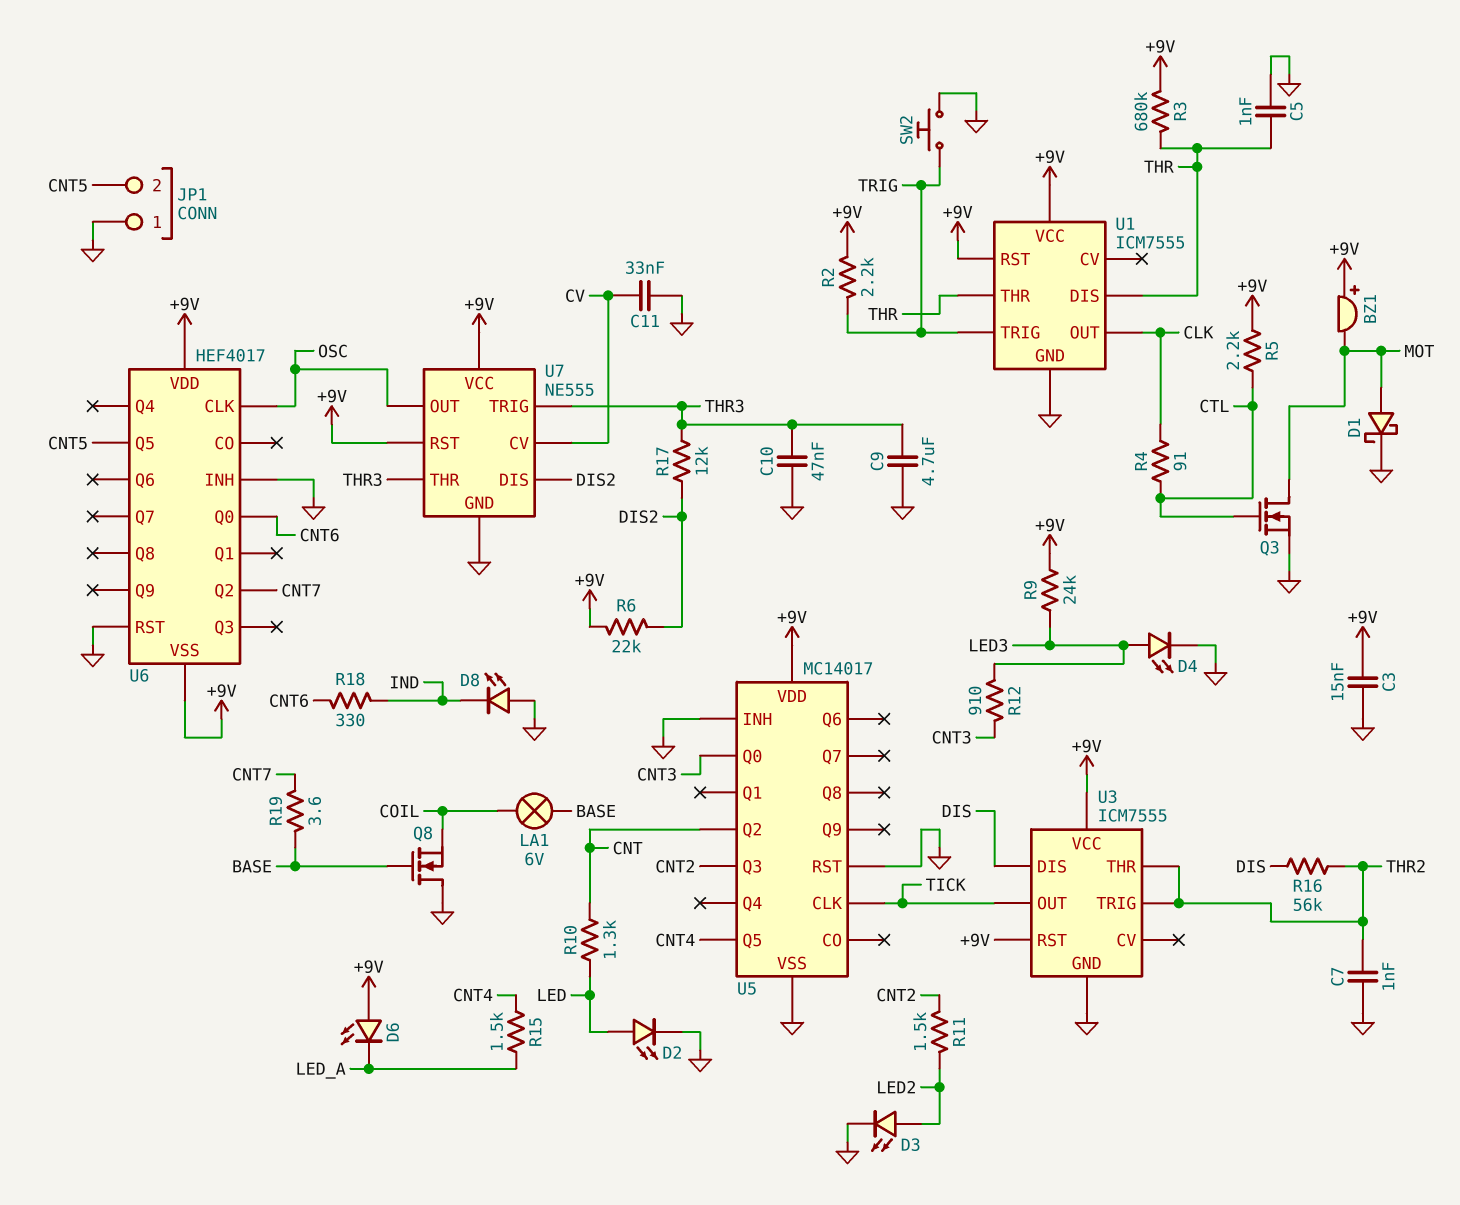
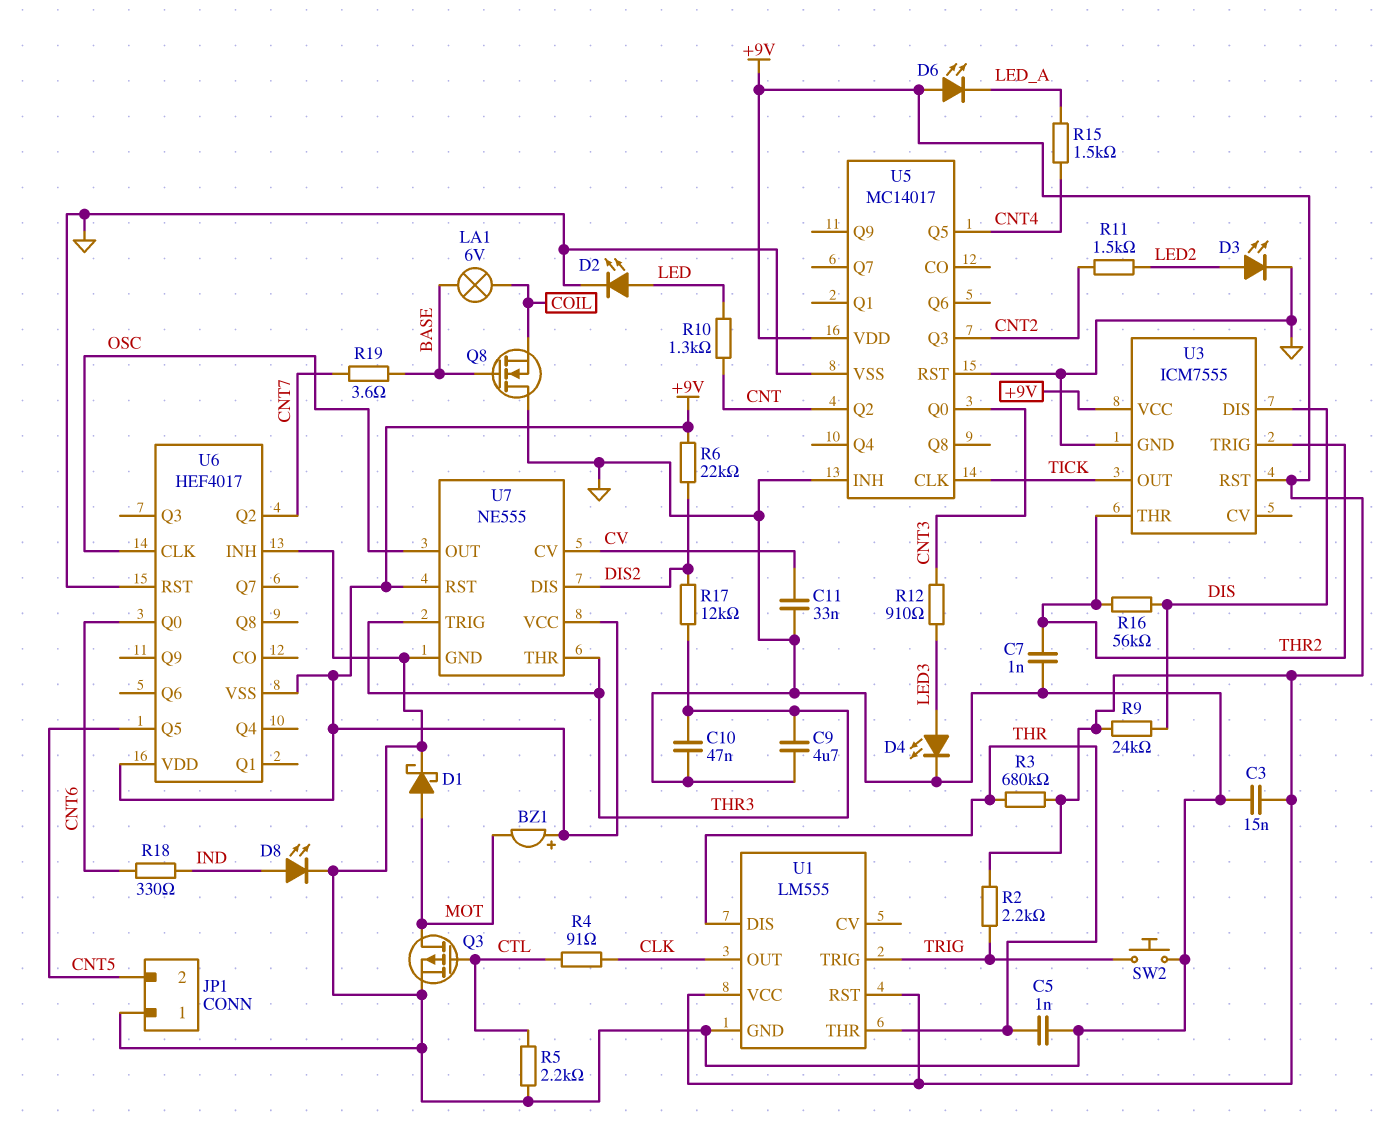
D8: LED (A GND, K IND) -> LED (A IND, K GND)
Q3: NMOS (G CTL, D MOT, S GND) -> PMOS (G CTL, D MOT, S GND)
R5: 2.2k (+9V, CTL) -> 2.2k (CTL, GND)
R9: 24k (+9V, LED3) -> 24k (+9V, DIS)
U1: ICM7555 -> LM555

